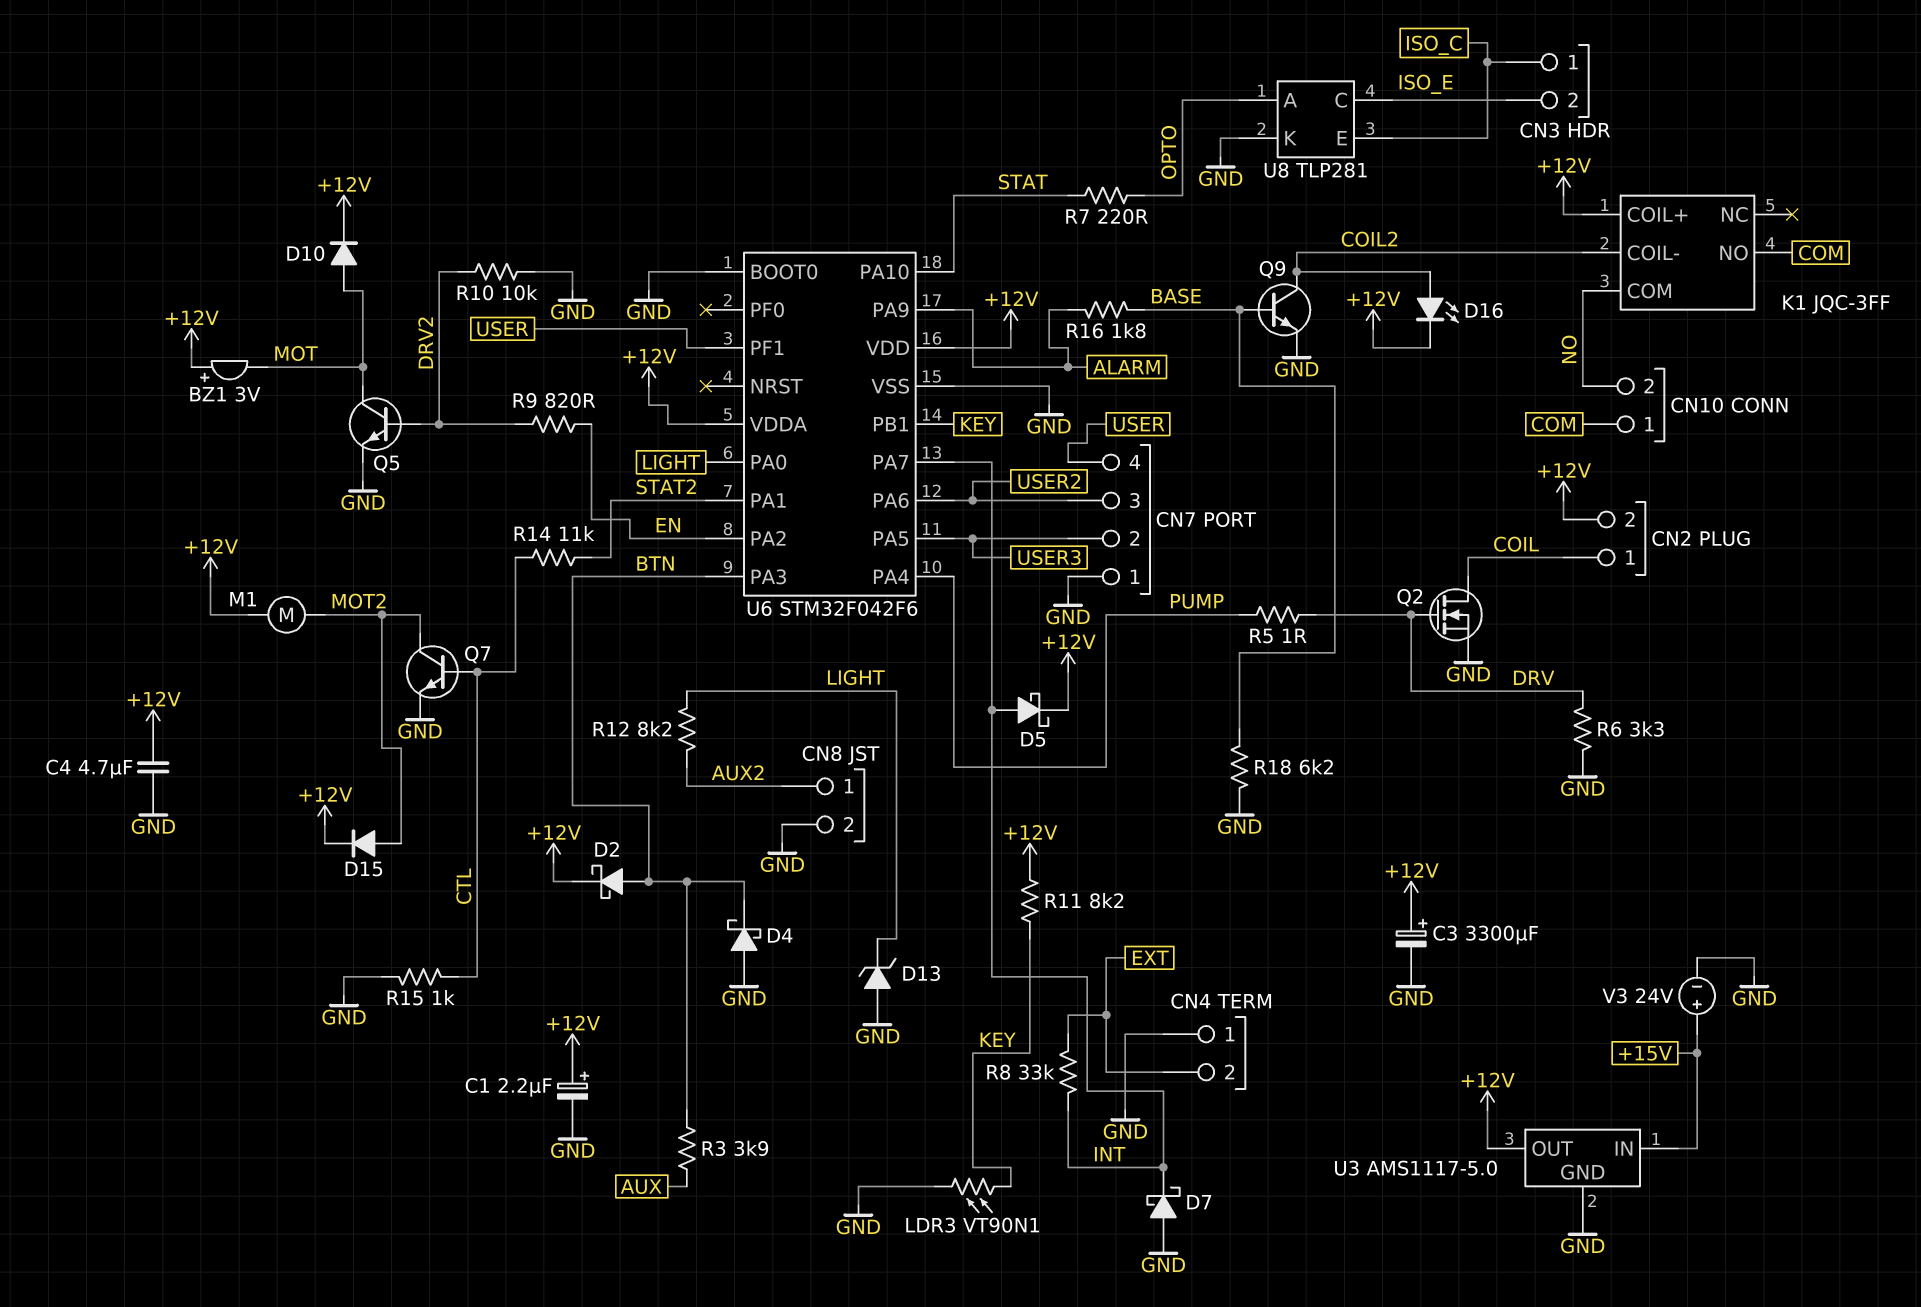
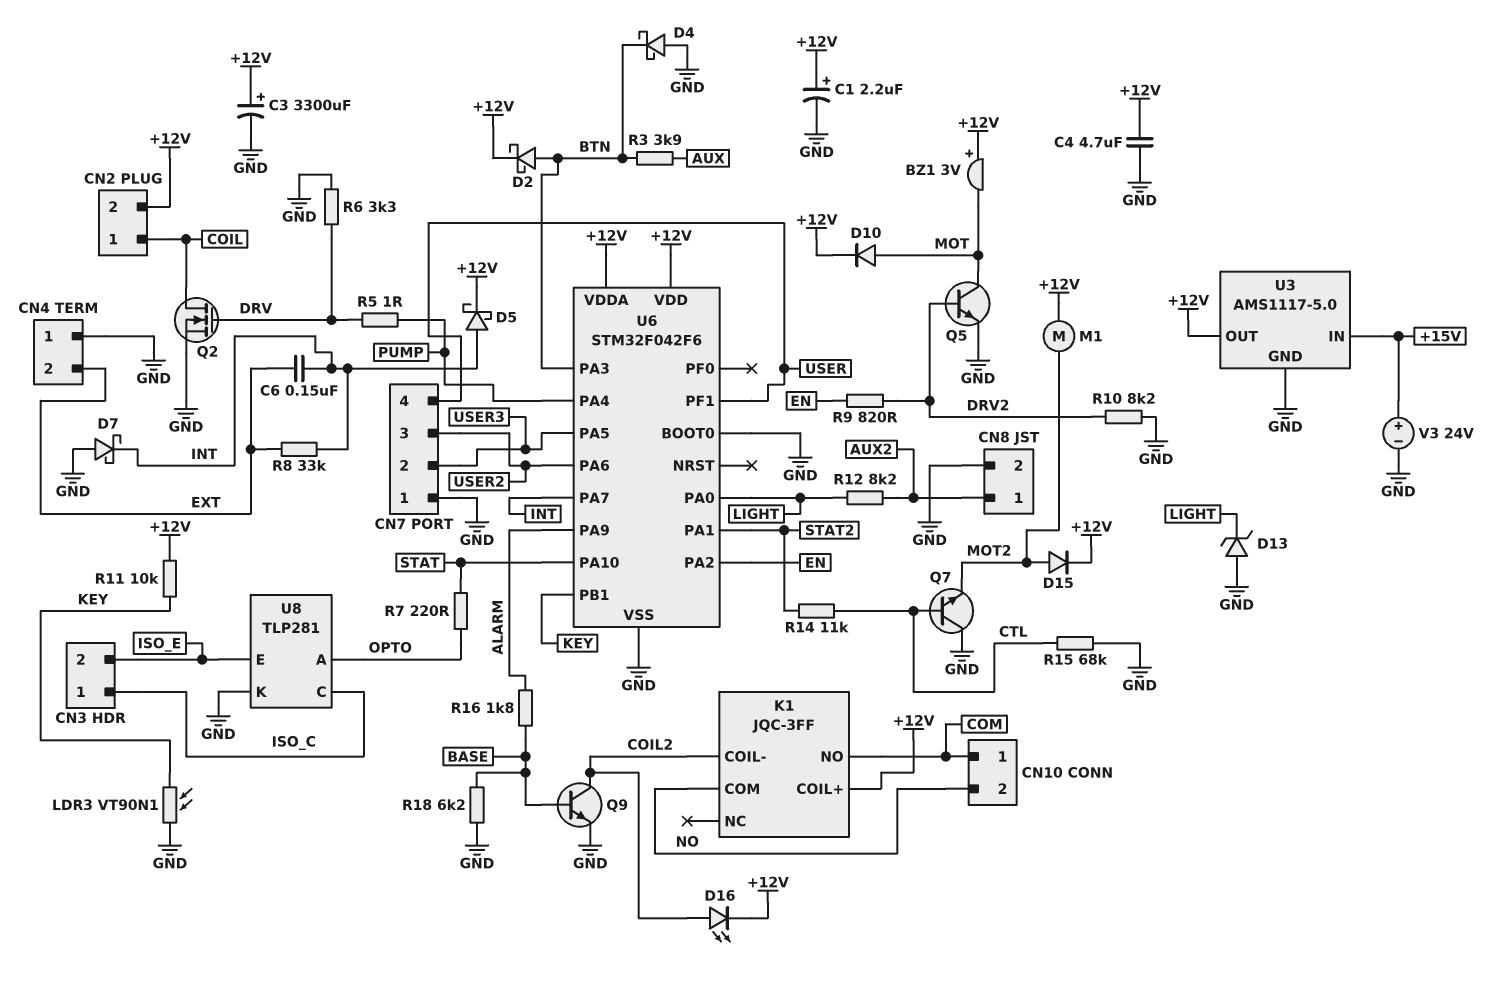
C6: none -> 150nF (EXT, INT)
Q7: NPN (B CTL, C MOT2, E GND) -> NPN (B CTL, C GND, E MOT2)
R10: 10k (DRV2, GND) -> 8.2k (DRV2, GND)
R11: 8.2k (+12V, KEY) -> 10k (+12V, KEY)
R15: 1k (CTL, GND) -> 68k (CTL, GND)
U8 pin C: ISO_E -> ISO_C
U8 pin E: ISO_C -> ISO_E

